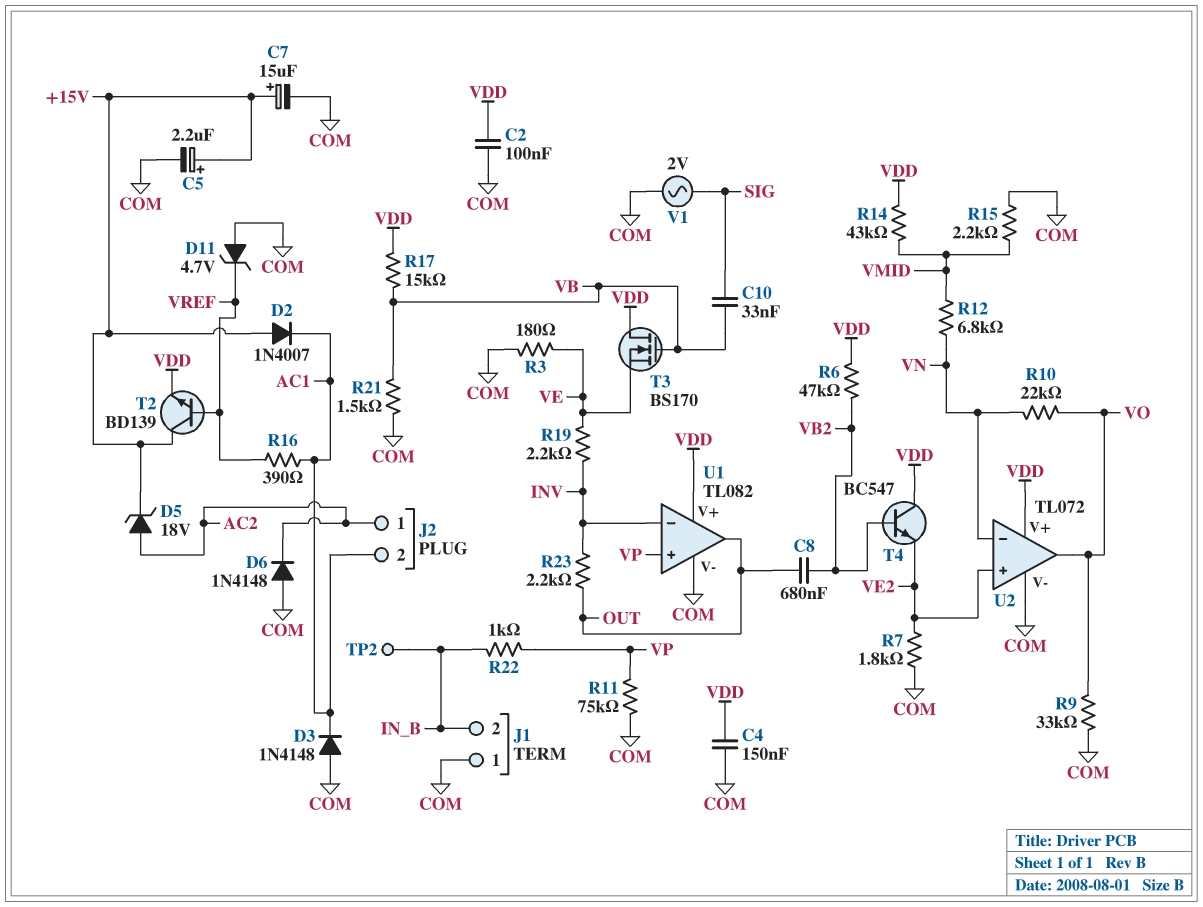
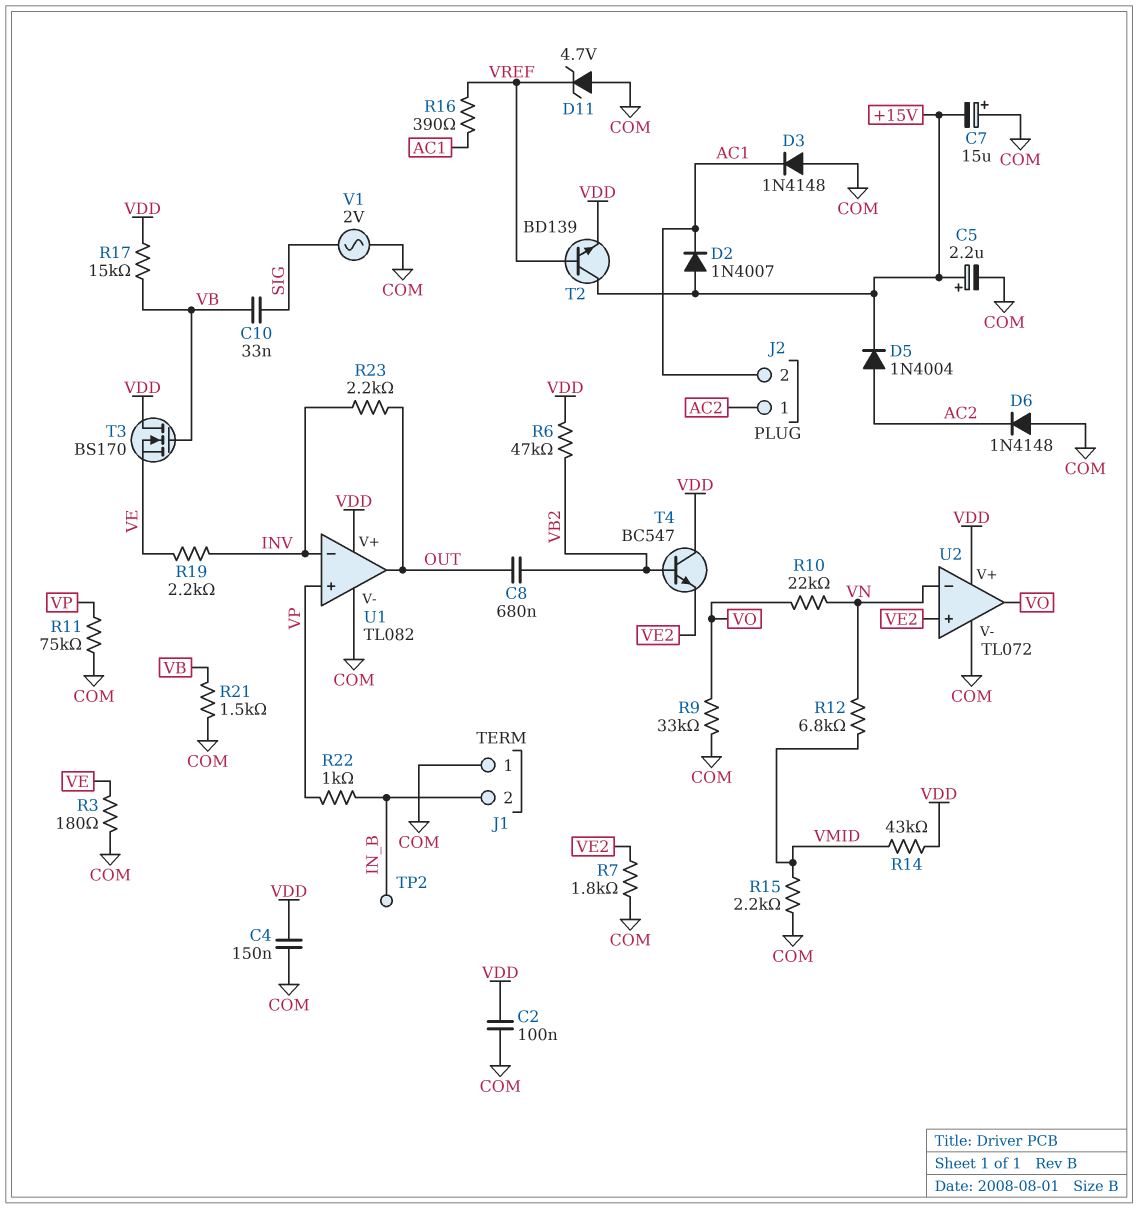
C7: 15uF (plus +15V, minus COM) -> 15uF (plus COM, minus +15V)
D5: zener 18V (A AC2, K +15V) -> diode 1N4004 (A AC2, K +15V)

